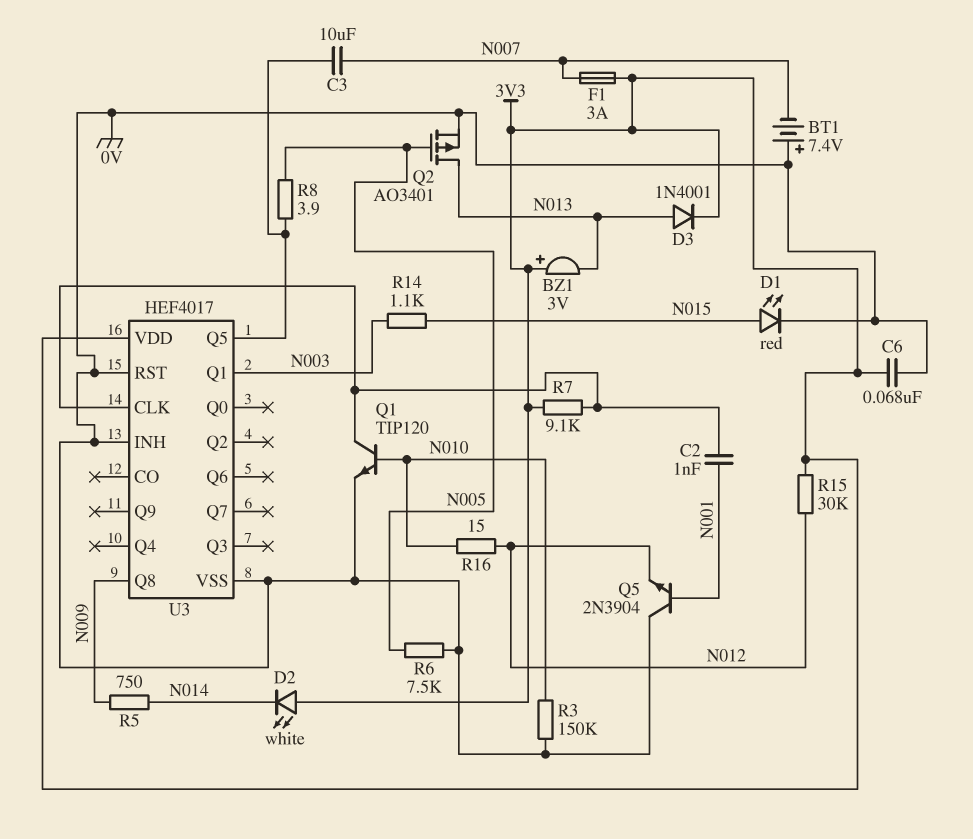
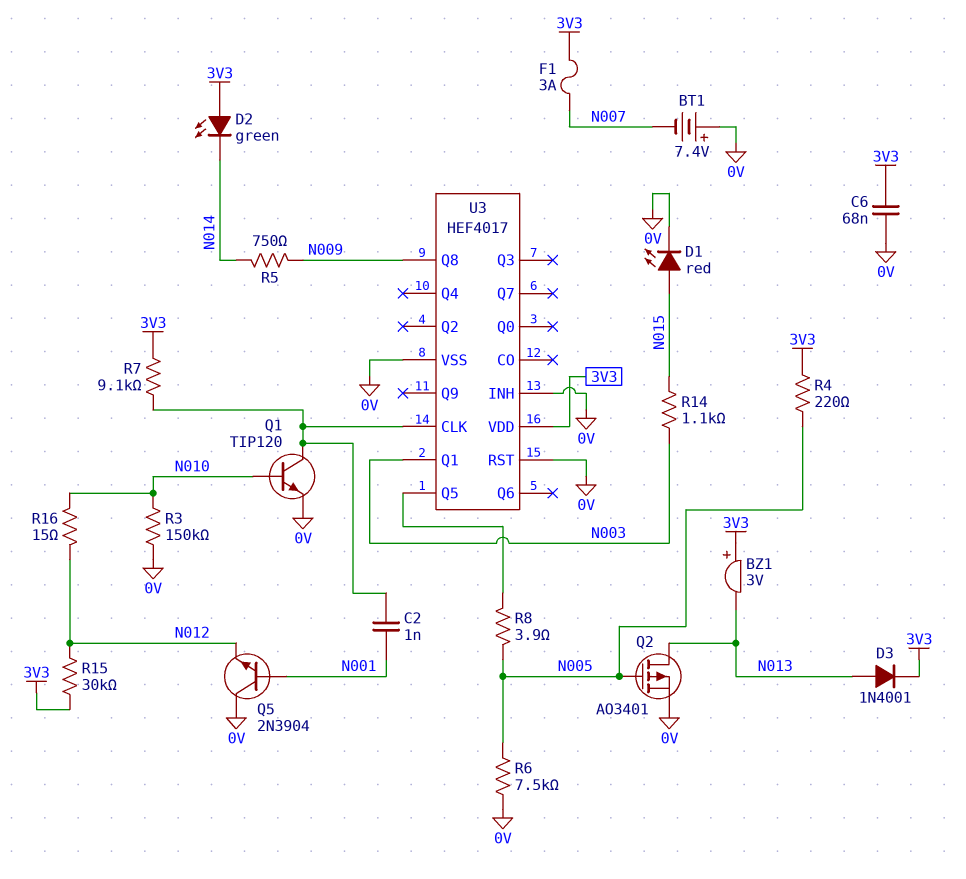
C3: 10uF (N007, U3/Q5) -> none
D2: LED white (A 3V3, K N014) -> LED green (A 3V3, K N014)
R4: none -> 220 (3V3, N005)

